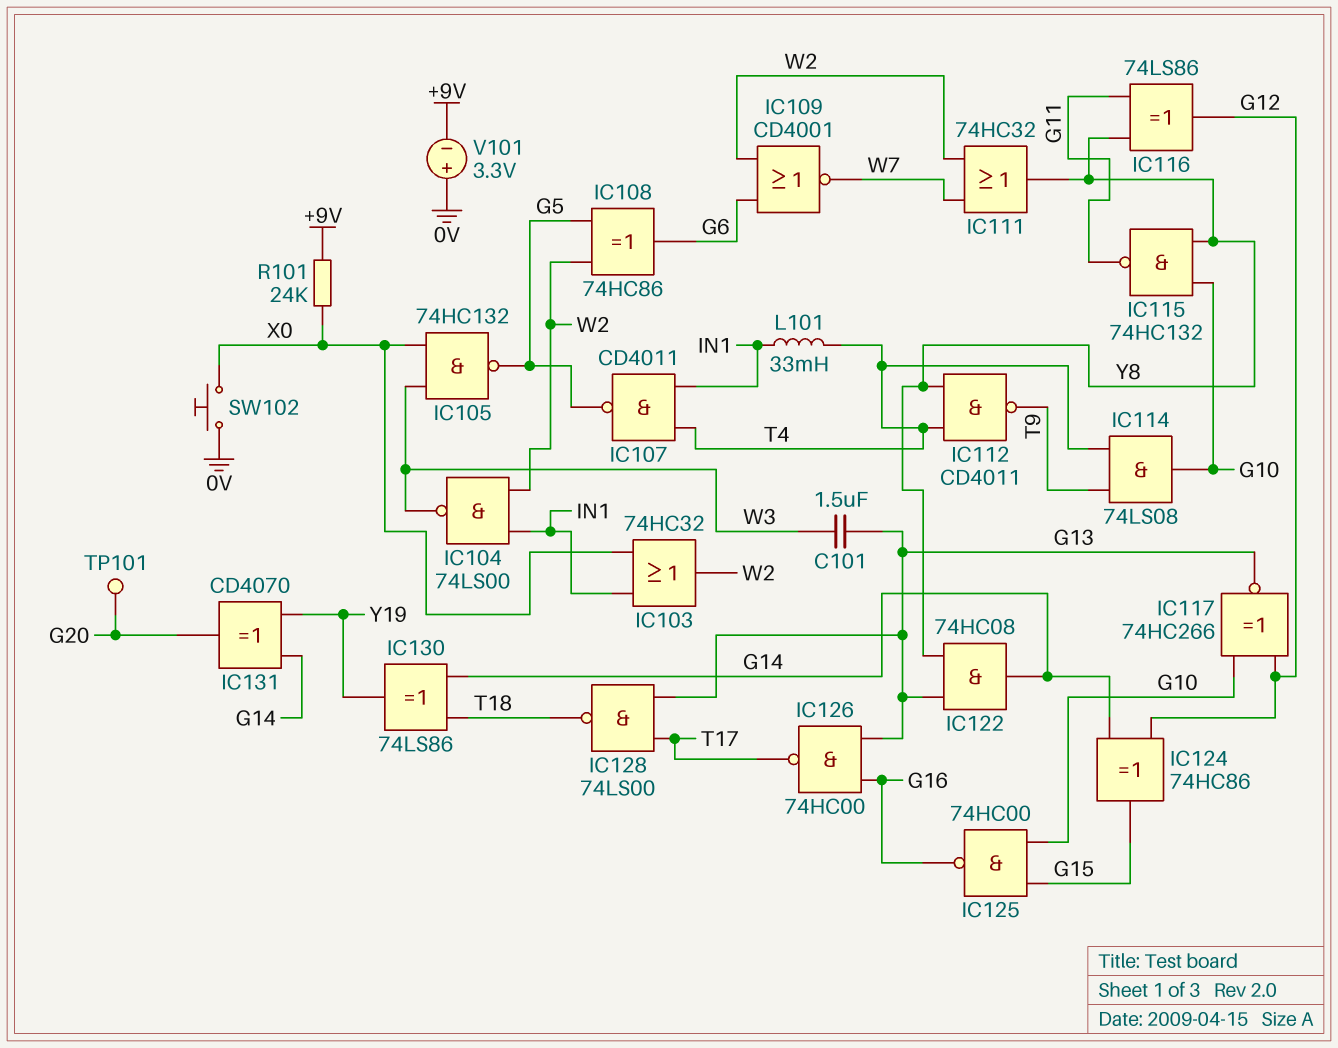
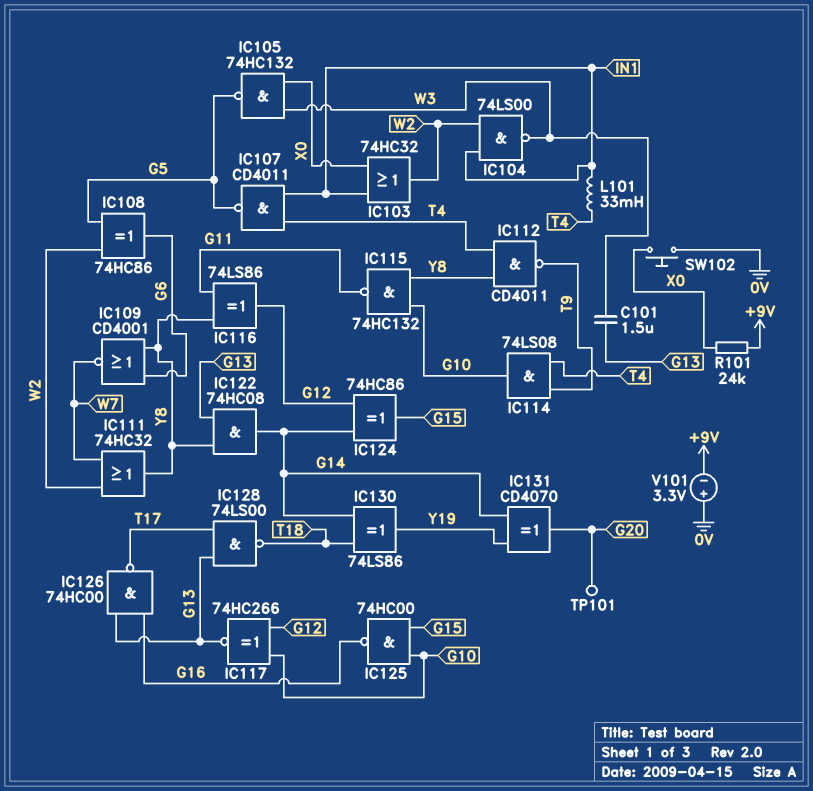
IC109: NOR CD4001 (in G6, in W2, out W7) -> NOR CD4001 (in G6, in Y8, out W7)

